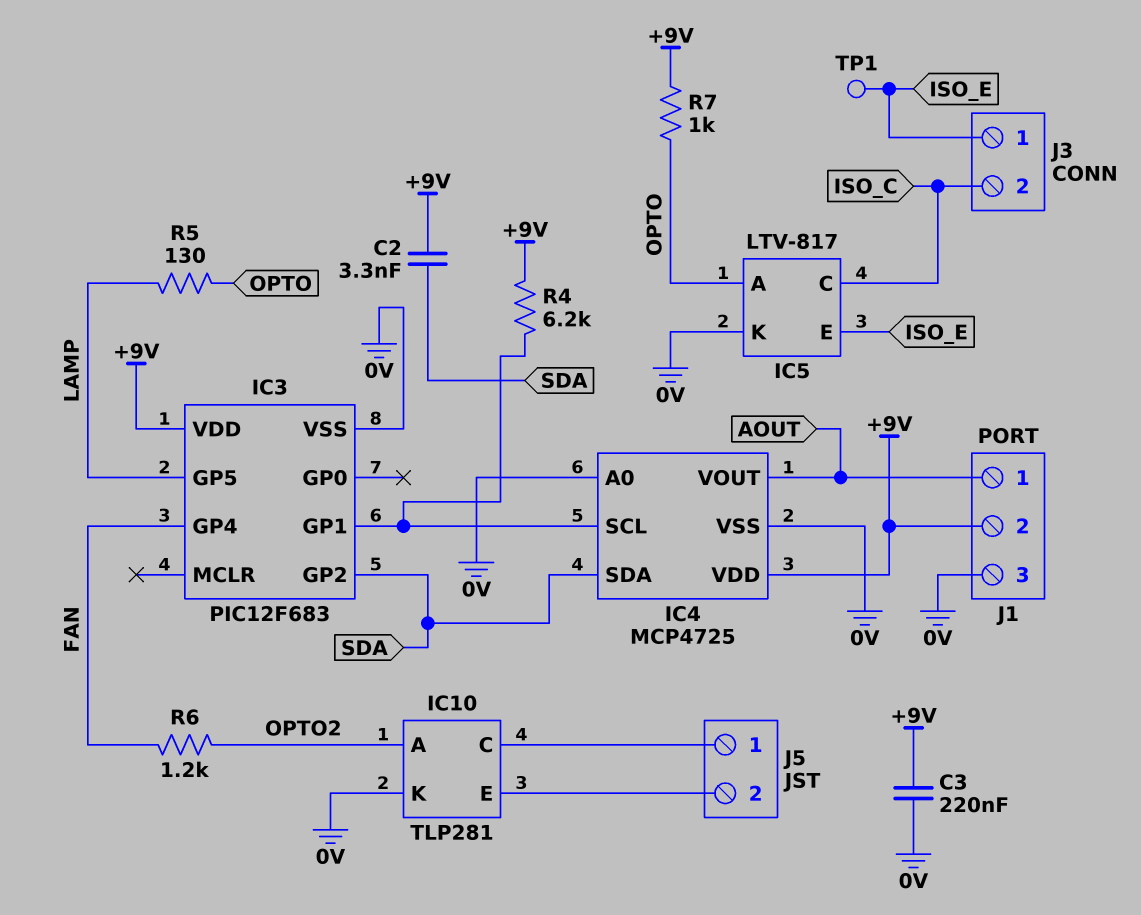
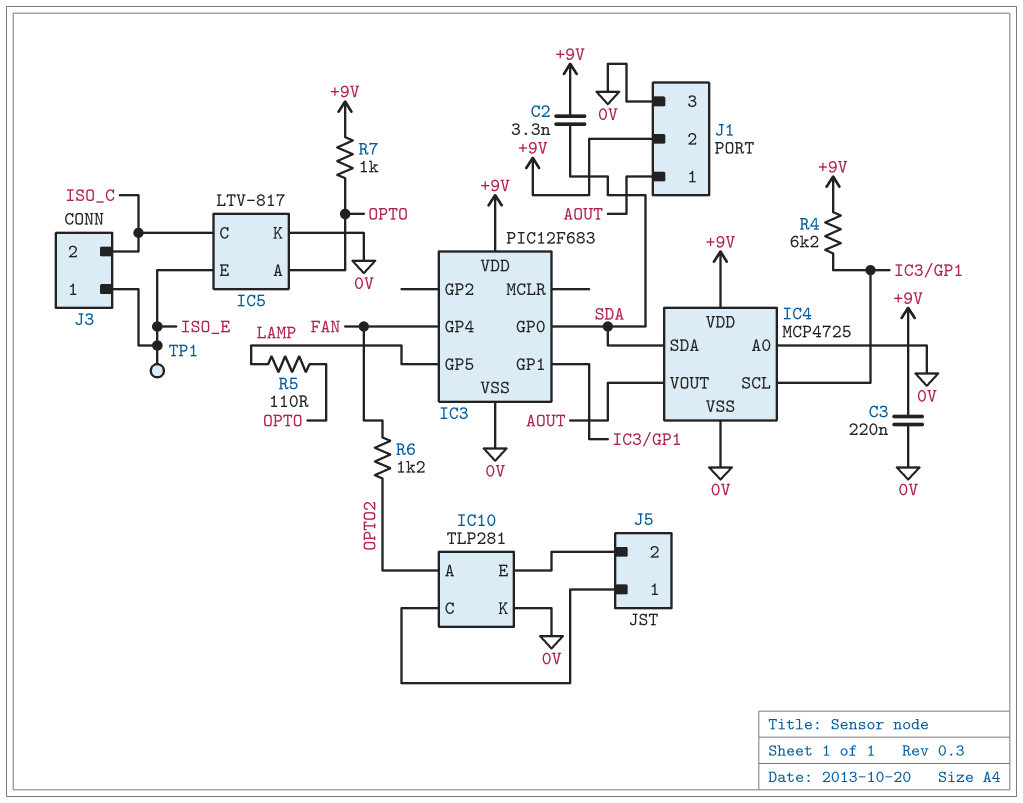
IC3 pin GP0: none -> SDA
IC3 pin GP2: SDA -> none
R5: 130 (LAMP, OPTO) -> 110 (LAMP, OPTO)

